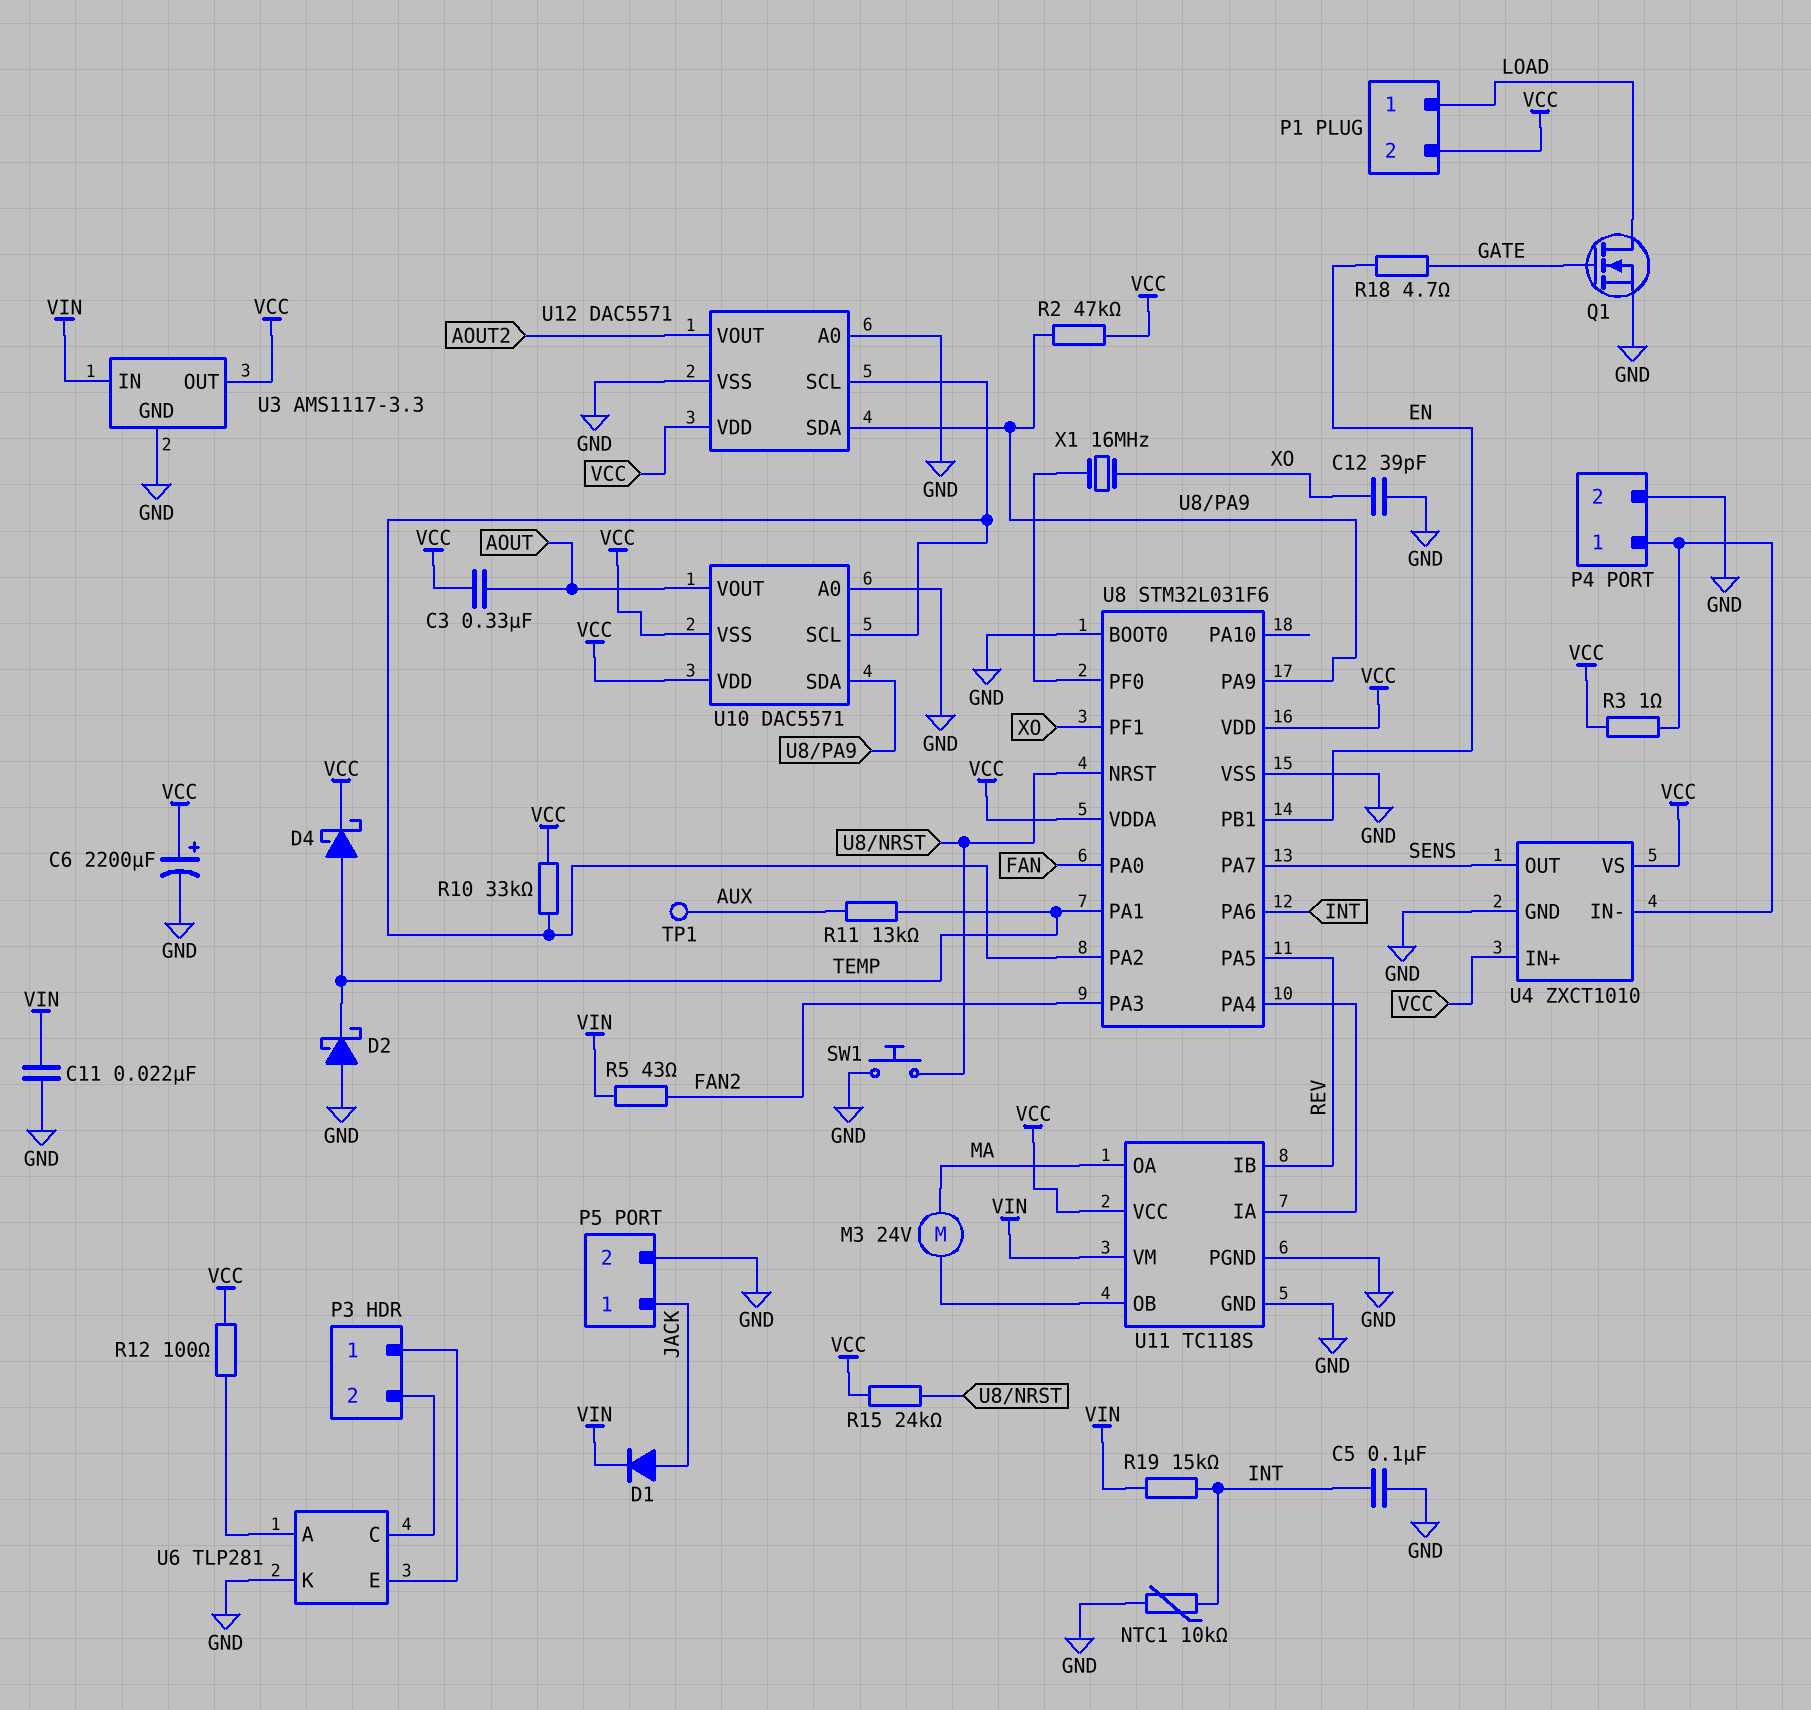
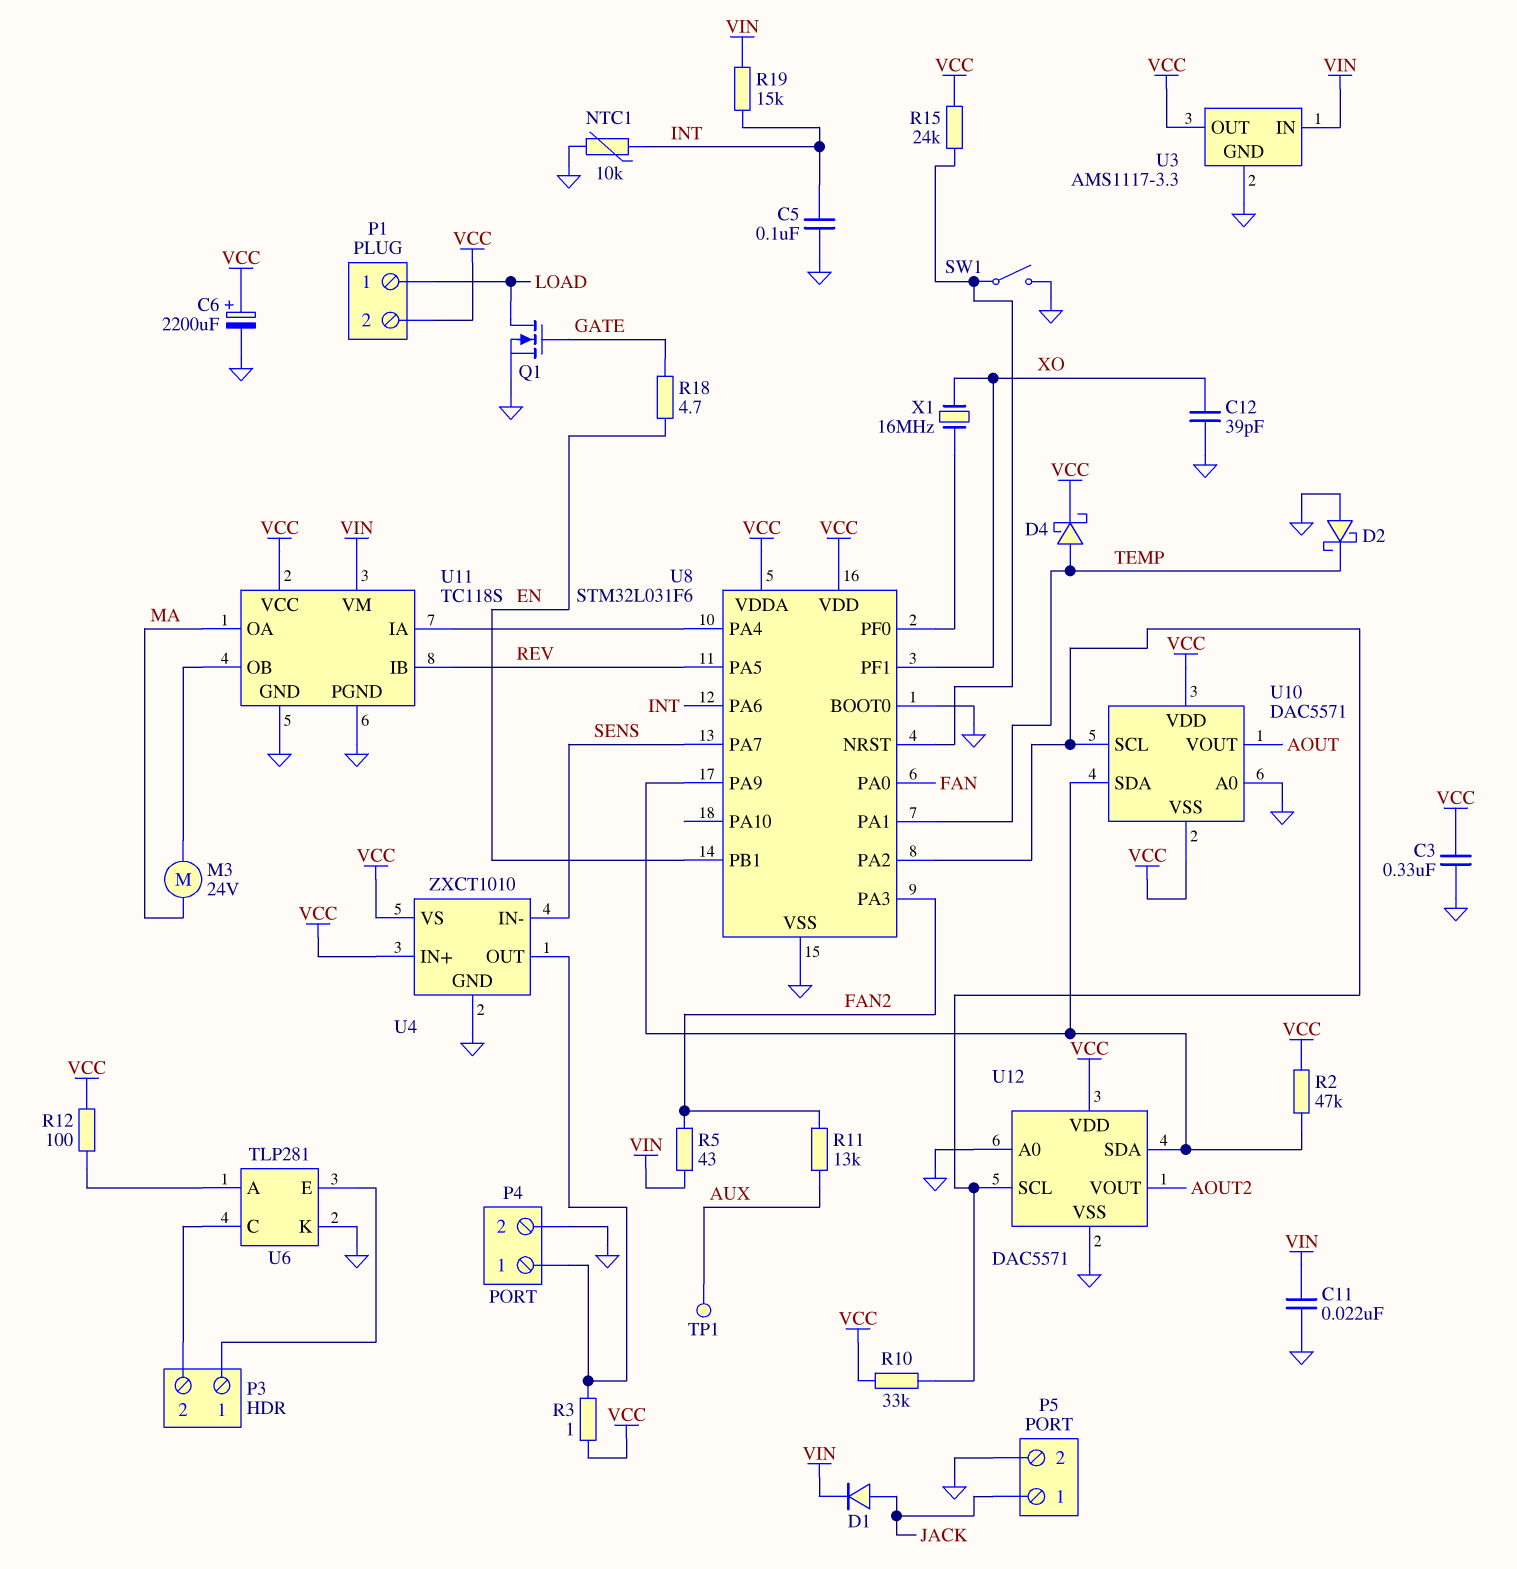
C3: 330nF (AOUT, VCC) -> 330nF (GND, VCC)
R11: 13k (AUX, TEMP) -> 13k (AUX, FAN2)
SW1: button (GND, U8/NRST) -> switch (GND, U8/NRST)
U4 pin IN-: P4/1 -> SENS
U4 pin OUT: SENS -> P4/1

